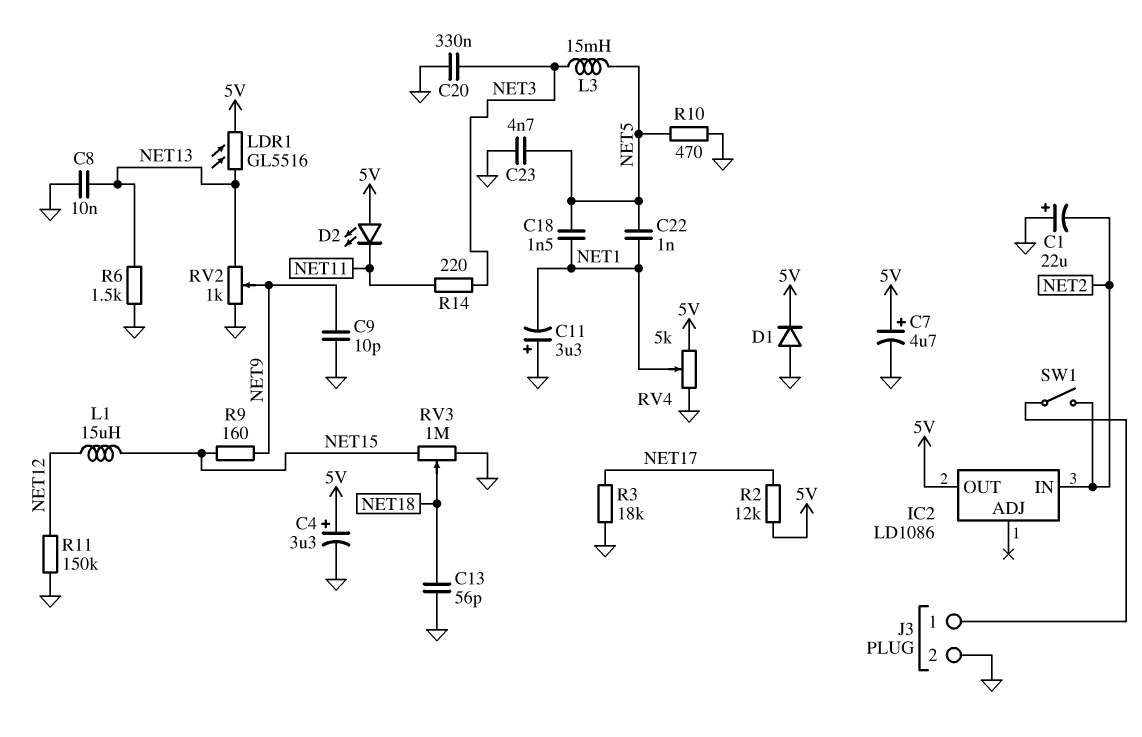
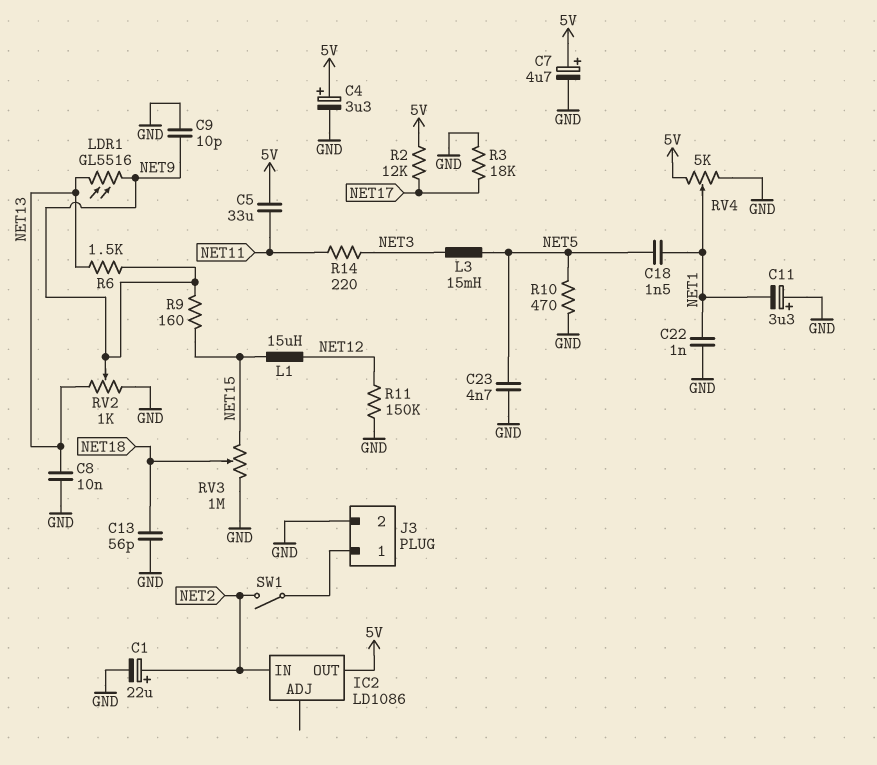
C1: 22uF (plus GND, minus NET2) -> 22uF (plus NET2, minus GND)
C5: none -> 33uF (5V, NET11)
C20: 330nF (GND, NET3) -> none
C22: 1nF (NET1, NET5) -> 1nF (GND, NET1)
D1: diode (A GND, K 5V) -> none
D2: LED (A 5V, K NET11) -> none
LDR1: GL5516 (5V, NET13) -> GL5516 (NET9, NET13)
R6: 1.5k (GND, NET13) -> 1.5k (NET9, NET13)

